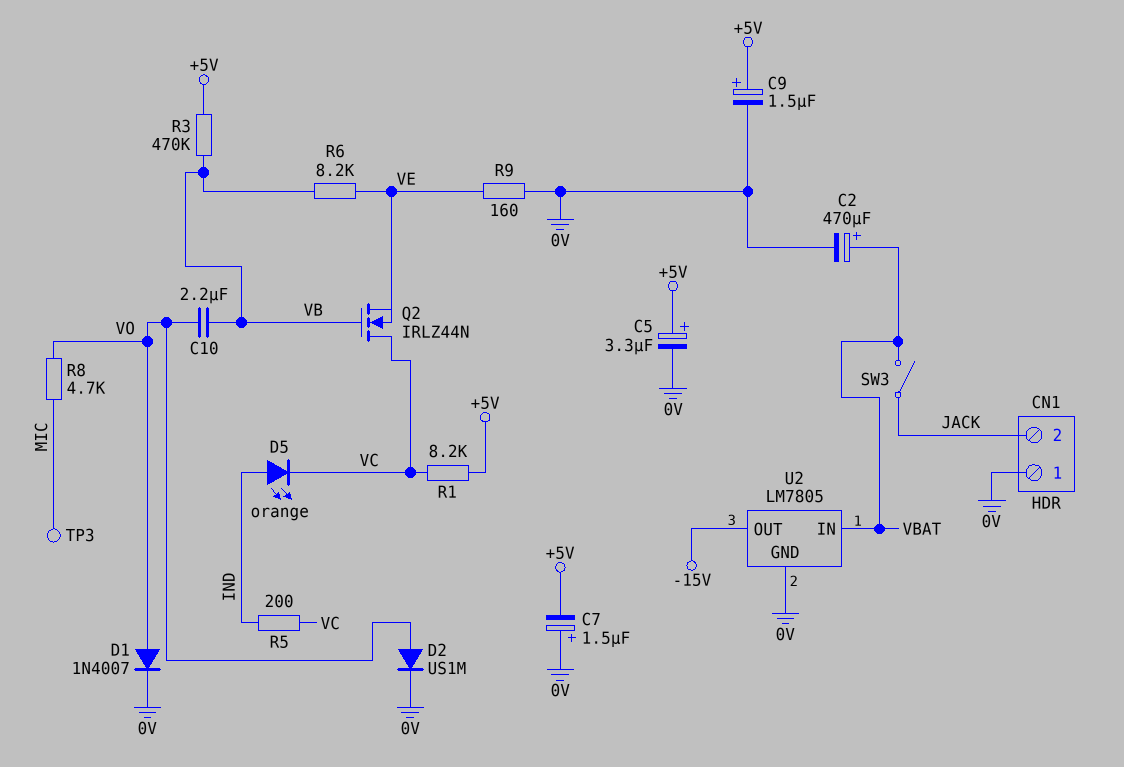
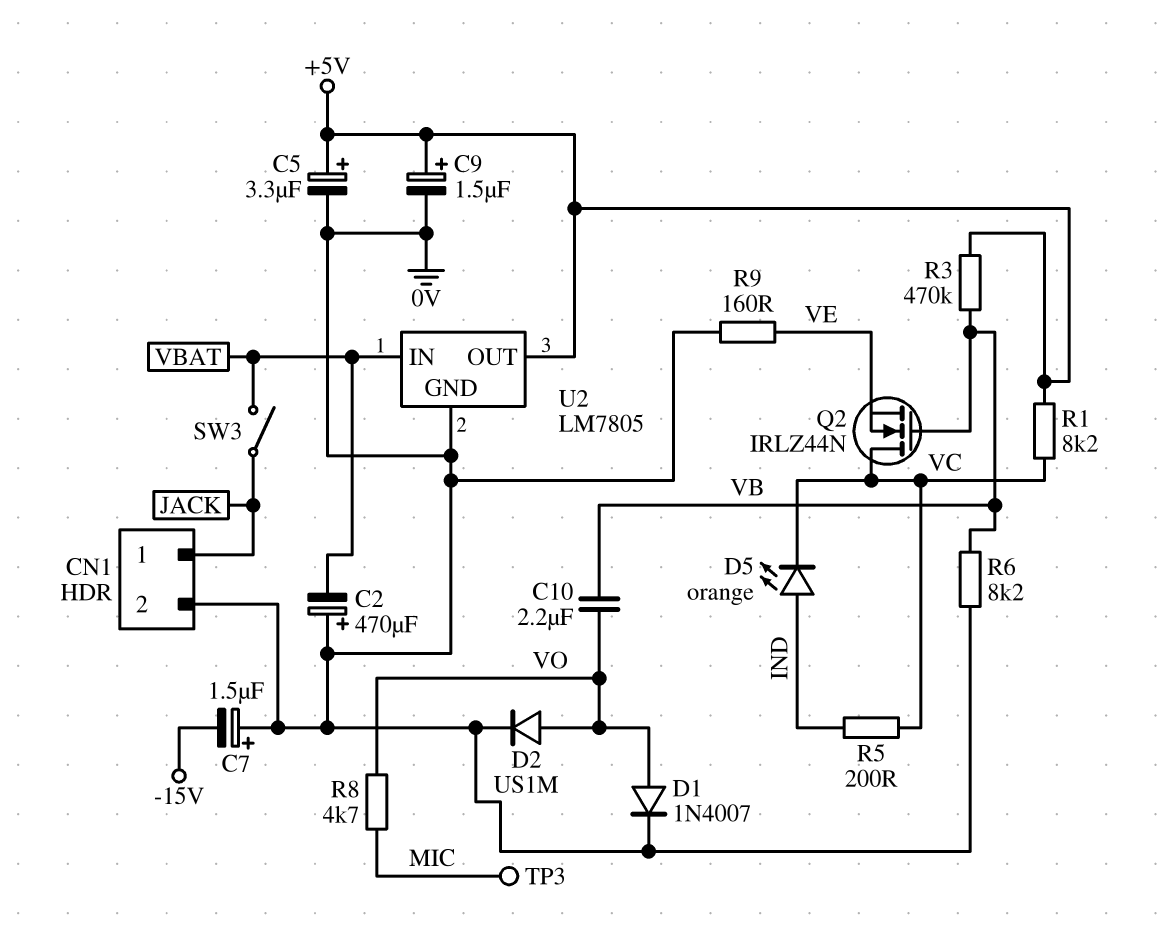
C2: 470uF (plus VBAT, minus 0V) -> 470uF (plus 0V, minus VBAT)
C7: 1.5uF (plus 0V, minus +5V) -> 1.5uF (plus 0V, minus -15V)
CN1 pin 1: 0V -> JACK
CN1 pin 2: JACK -> 0V
R6: 8.2k (VB, VE) -> 8.2k (0V, VB)
U2 pin OUT: -15V -> +5V

